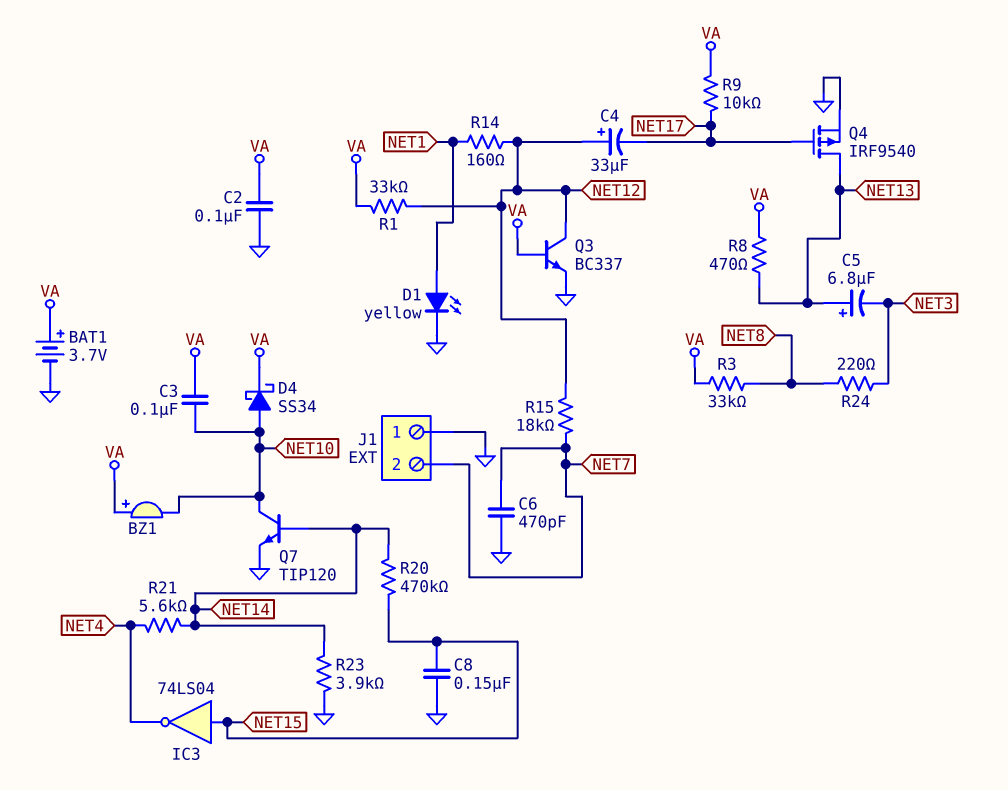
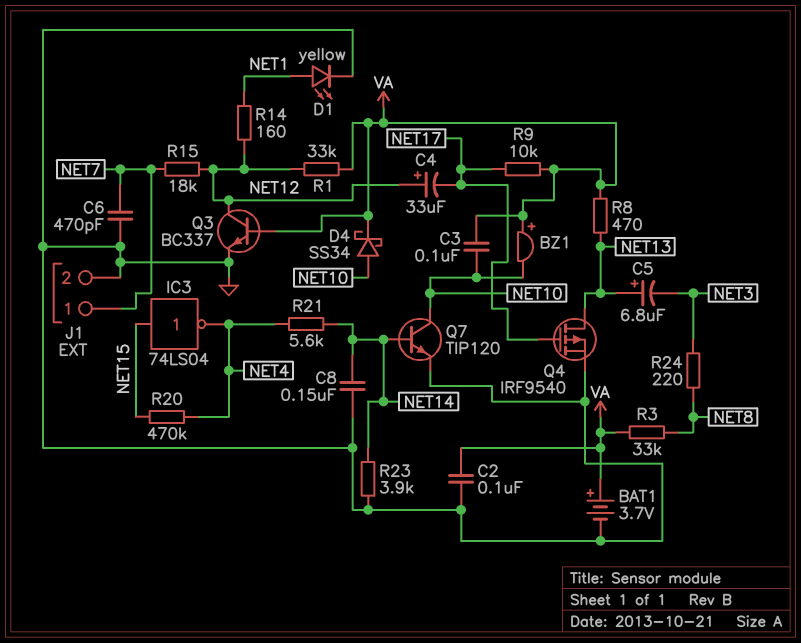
C8: 150nF (GND, NET15) -> 150nF (GND, NET14)
J1 pin 1: GND -> NET7
J1 pin 2: NET7 -> GND
R20: 470k (NET14, NET15) -> 470k (NET4, NET15)

